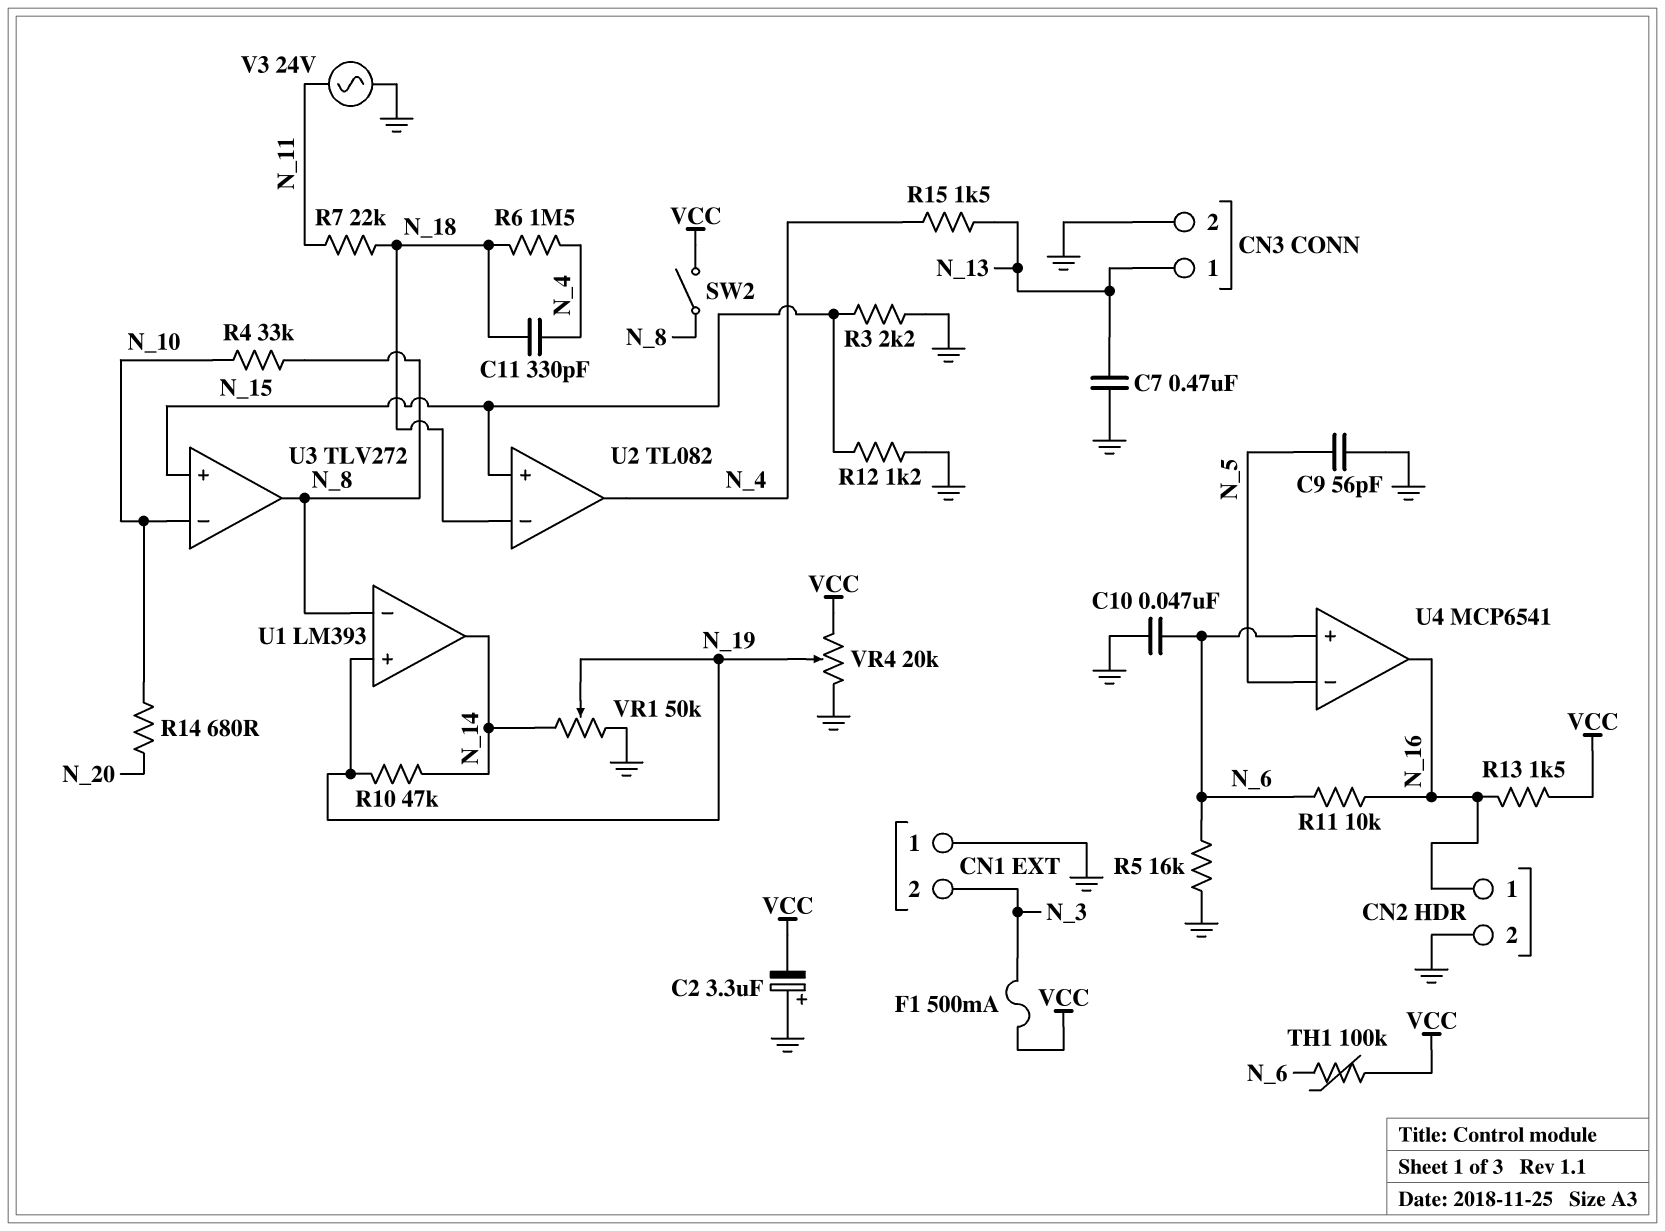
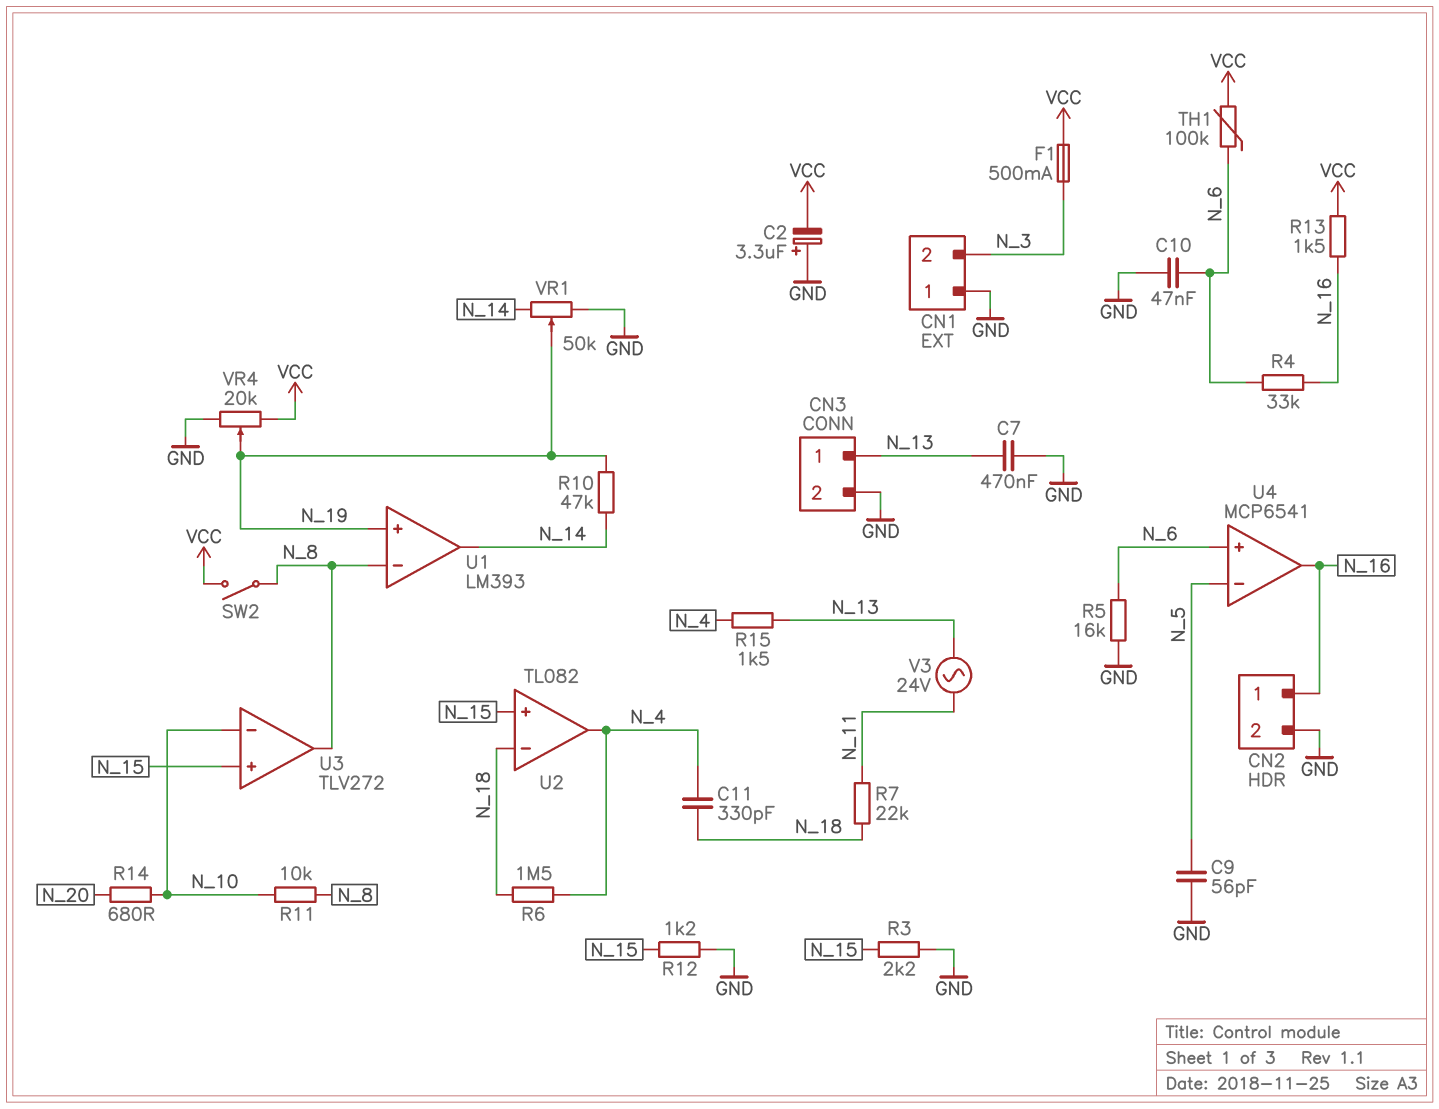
R4: 33k (N_8, N_10) -> 33k (N_6, N_16)
R11: 10k (N_6, N_16) -> 10k (N_8, N_10)
V3: AC 24V (GND, N_11) -> AC 24V (N_11, N_13)

